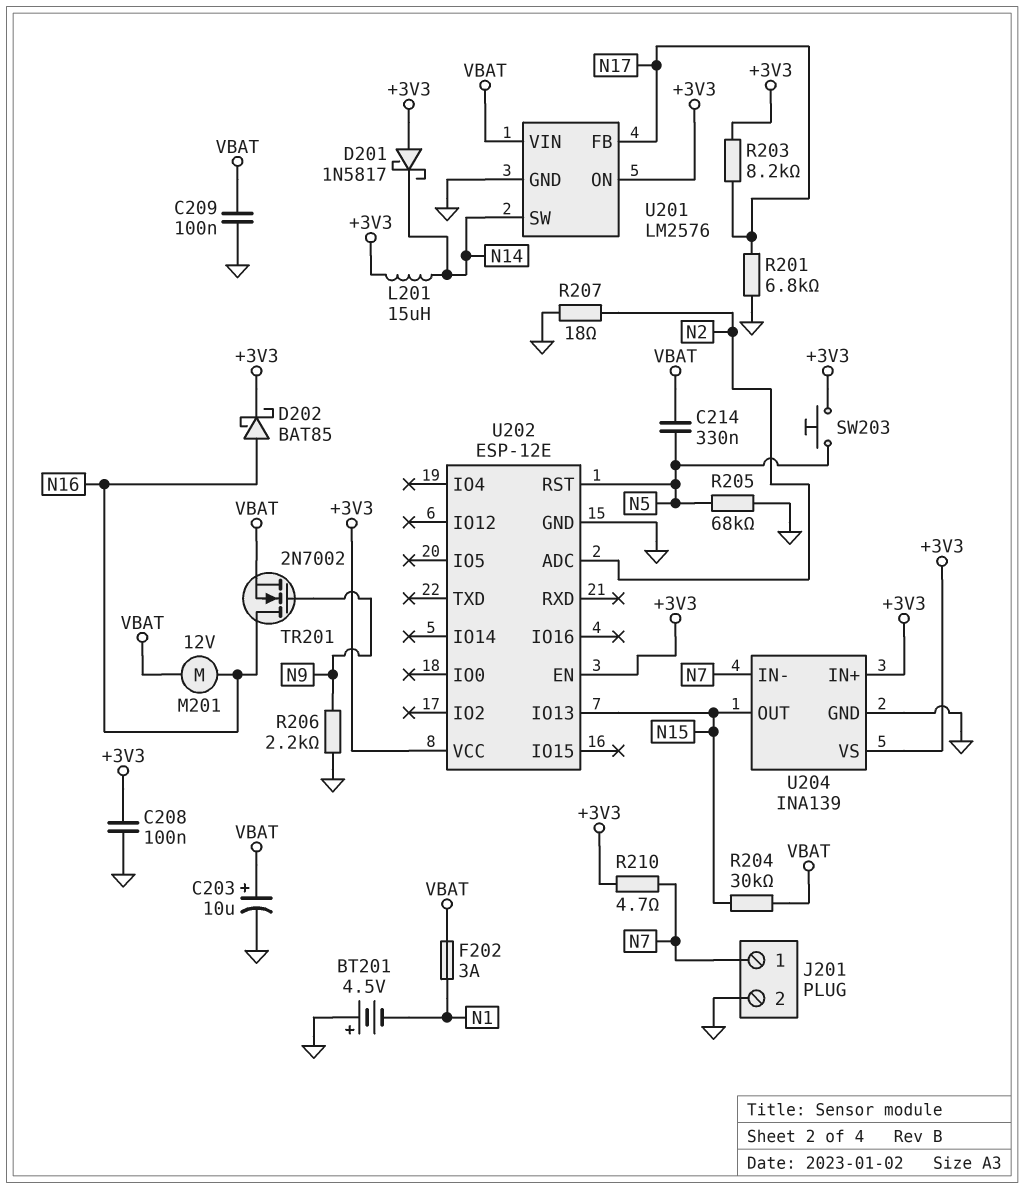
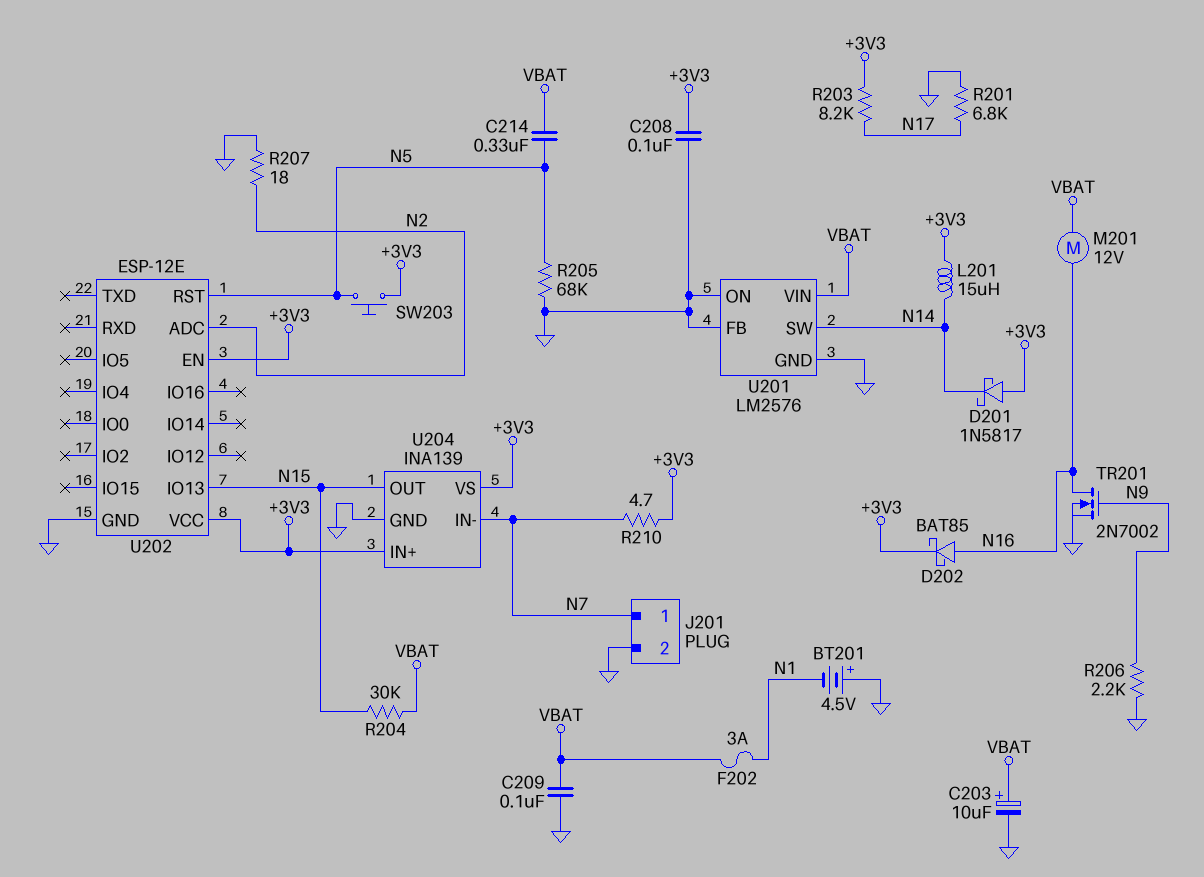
TR201: NMOS 2N7002 (G N9, D N16, S VBAT) -> NMOS 2N7002 (G N9, D N16, S GND)
U201 pin FB: N17 -> GND
U201 pin ON: +3V3 -> GND

